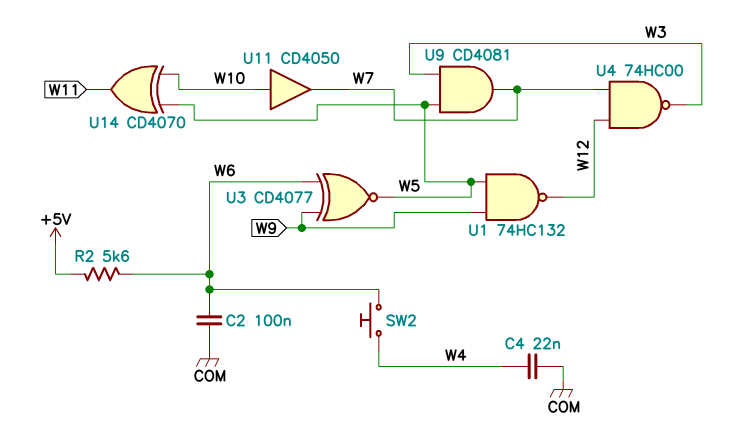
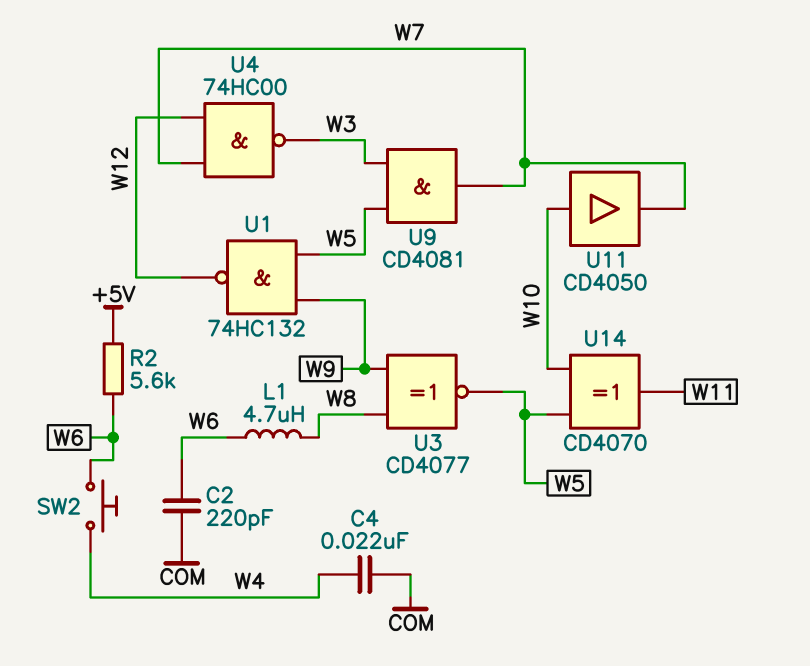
C2: 100nF (COM, W6) -> 220pF (COM, W6)
L1: none -> 4.7uH (W6, W8)
U3: XNOR CD4077 (in W6, in W9, out W5) -> XNOR CD4077 (in W8, in W9, out W5)

